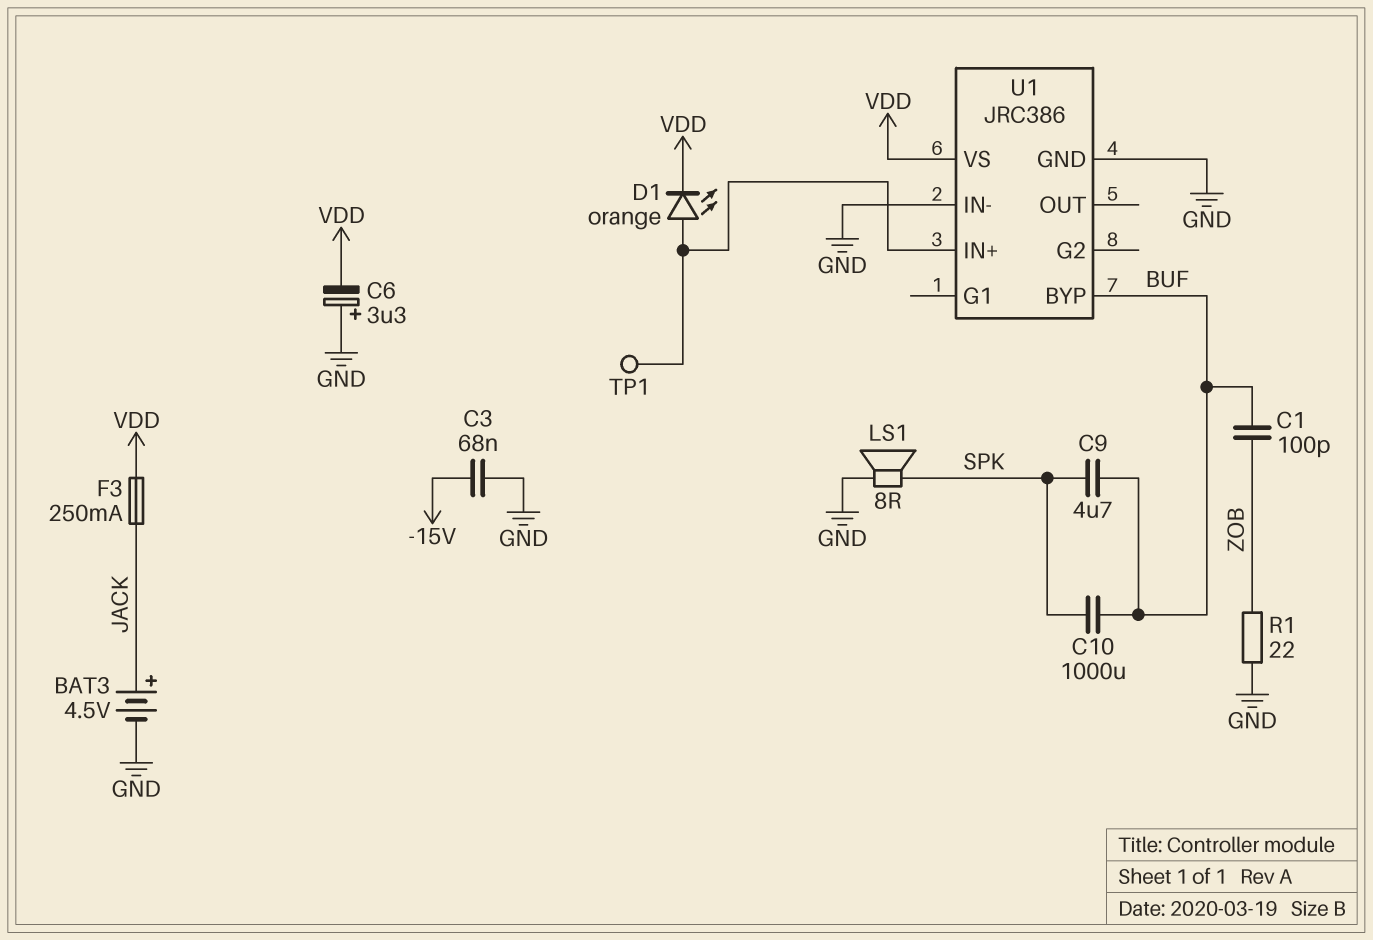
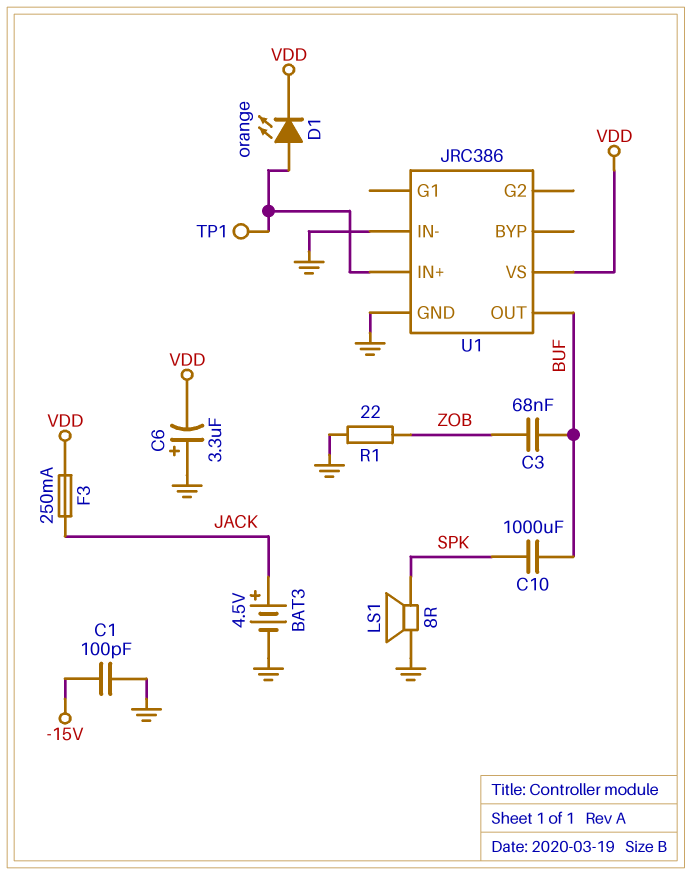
C1: 100pF (BUF, ZOB) -> 100pF (-15V, GND)
C3: 68nF (-15V, GND) -> 68nF (BUF, ZOB)
C9: 4.7uF (BUF, SPK) -> none
U1 pin BYP: BUF -> none
U1 pin OUT: none -> BUF

